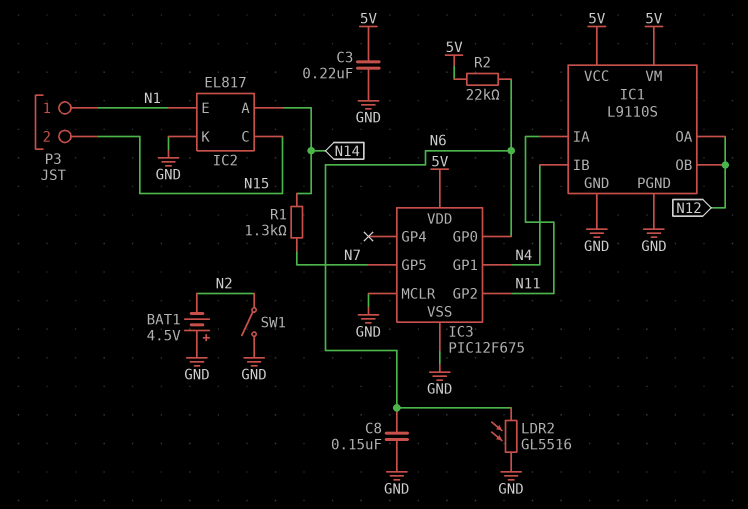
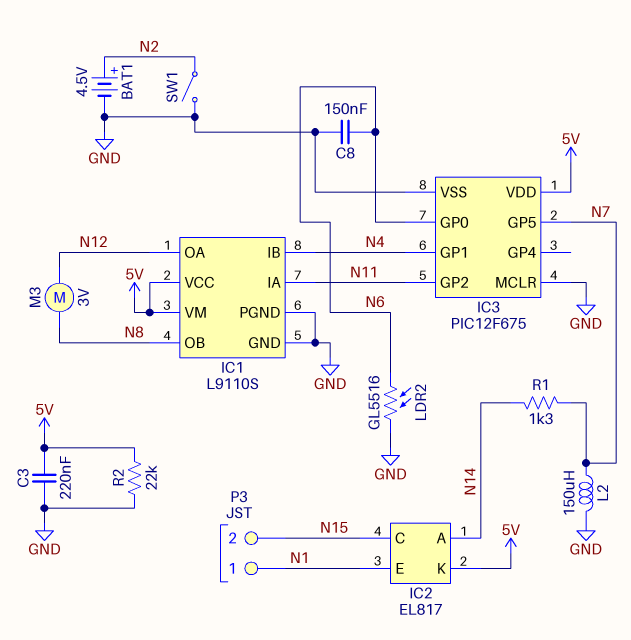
BAT1: 4.5V (plus GND, minus N2) -> 4.5V (plus N2, minus GND)
IC1 pin OB: N12 -> N8
IC2 pin K: GND -> 5V
L2: none -> 150uH (GND, N7)
M3: none -> motor 3V (N8, N12)
R2: 22k (5V, N6) -> 22k (5V, GND)

